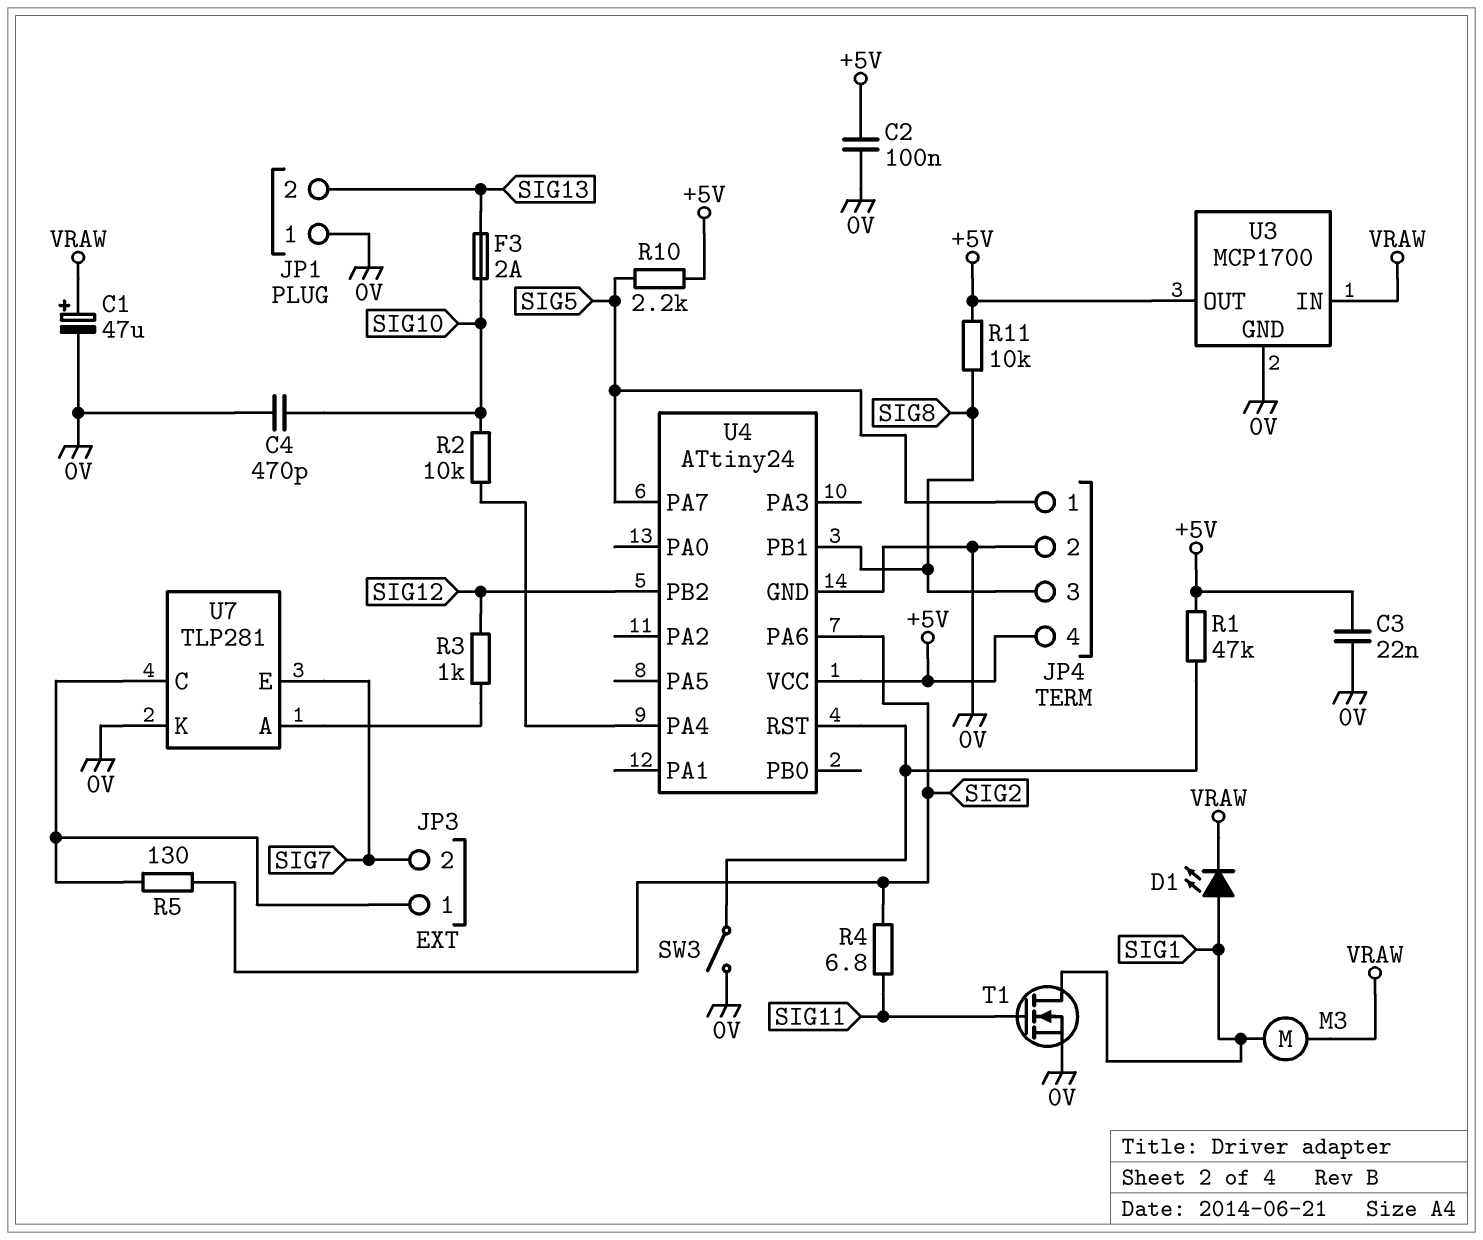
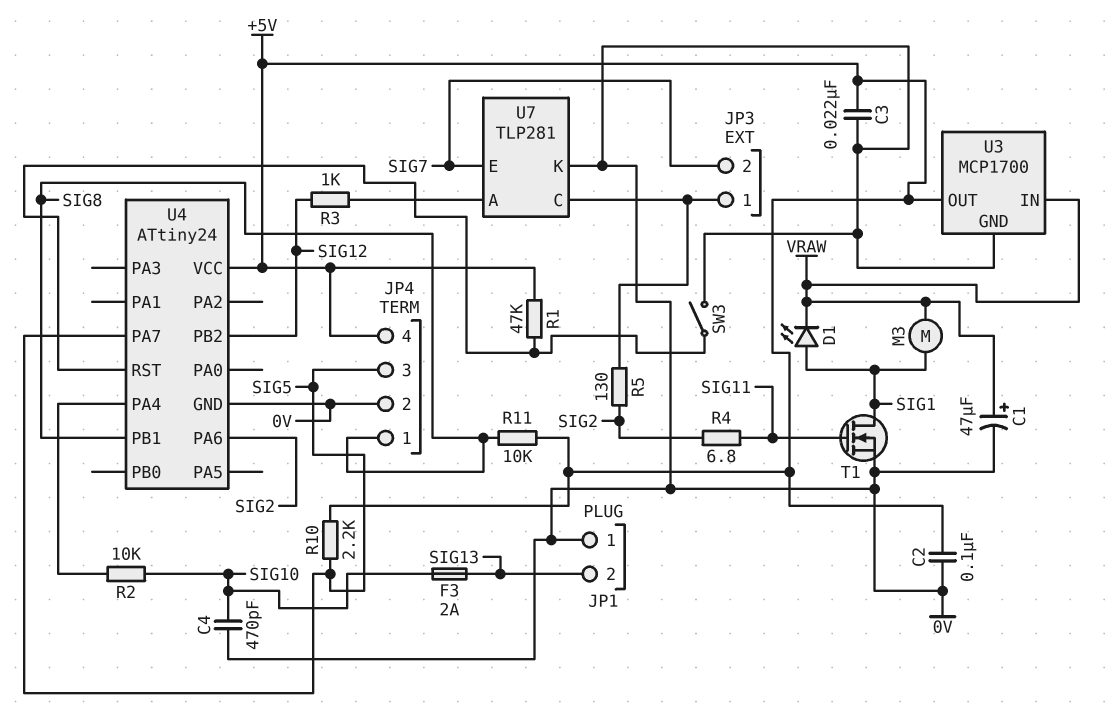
JP4 pin 1: SIG5 -> SIG8
JP4 pin 3: SIG8 -> SIG5

